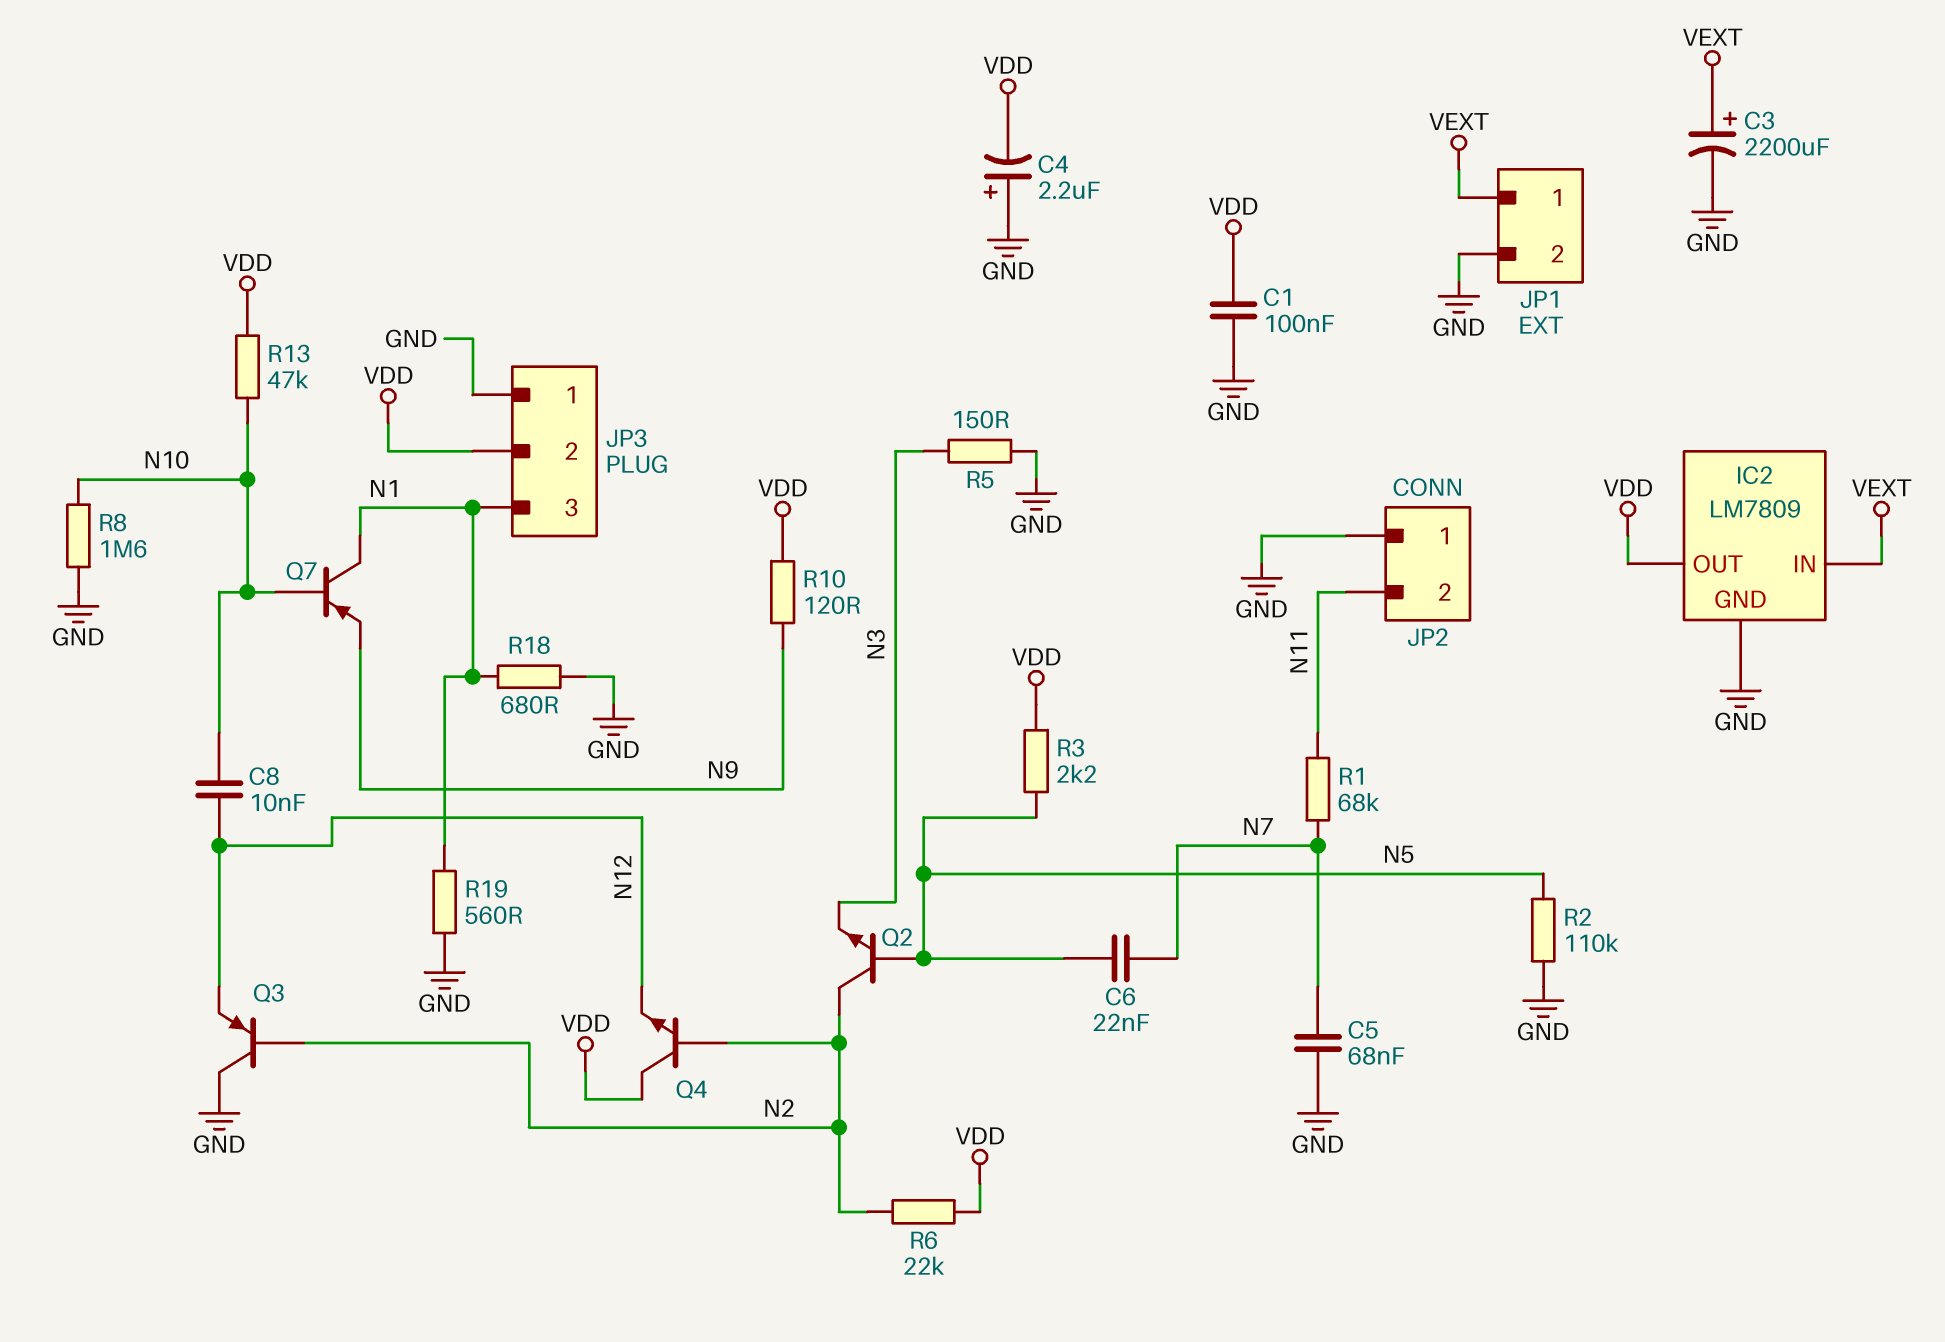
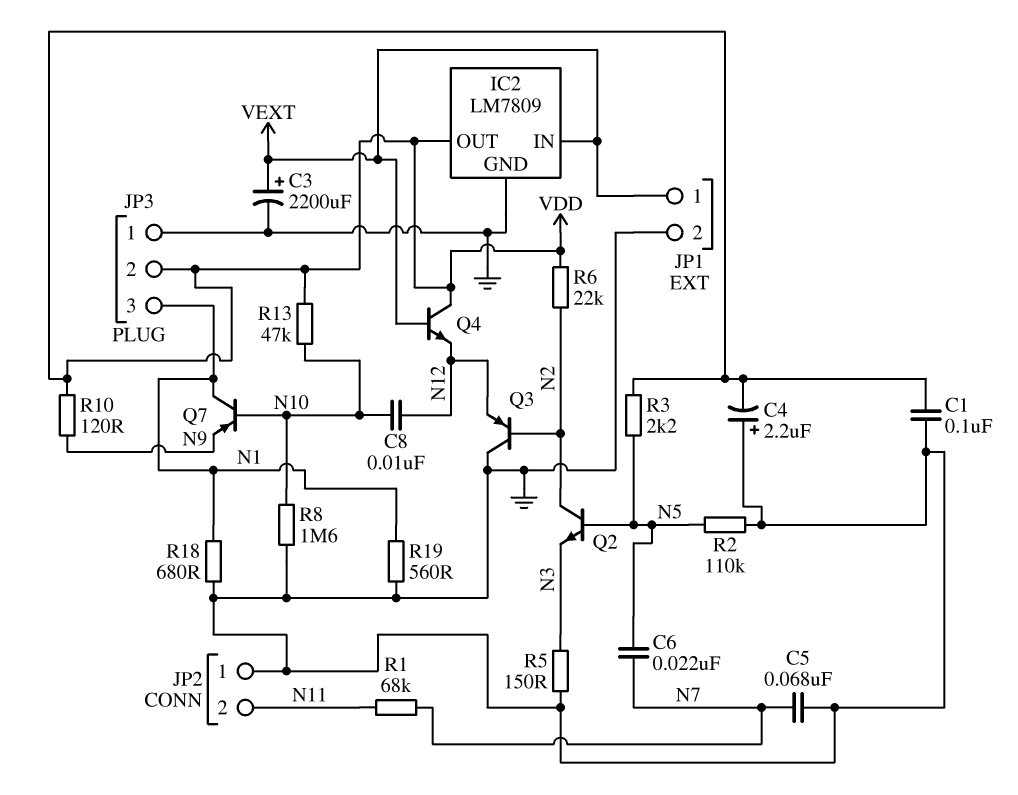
Q4: NPN (B N2, C VDD, E N12) -> NPN (B VEXT, C VDD, E N12)

